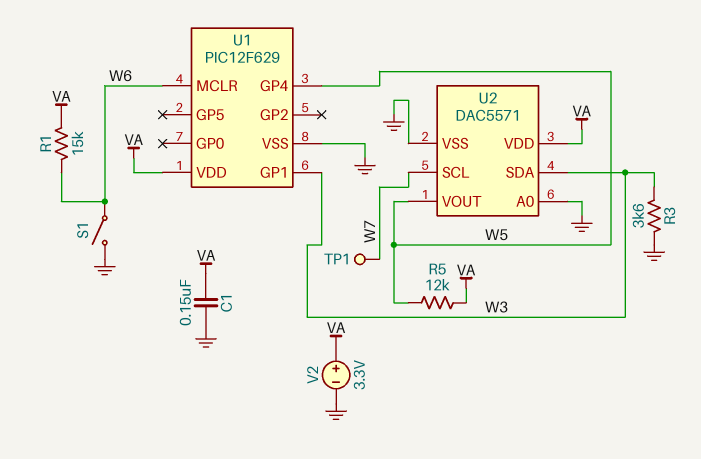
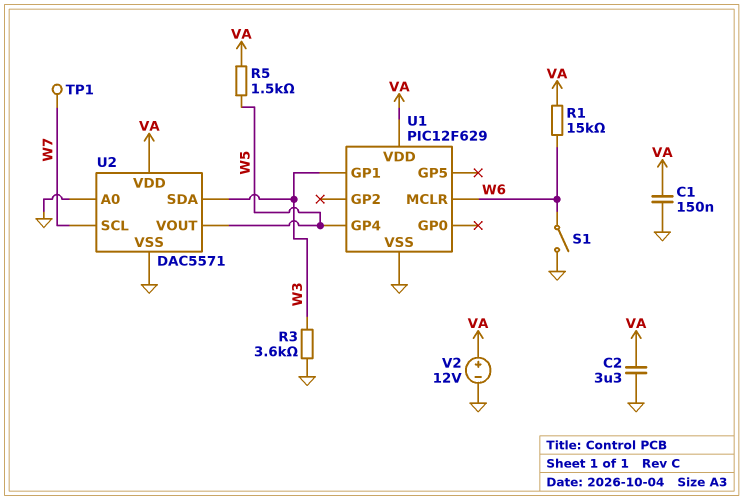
C2: none -> 3.3uF (GND, VA)
R5: 12k (VA, W5) -> 1.5k (VA, W5)
V2: 3.3V (plus VA, minus GND) -> 12V (plus VA, minus GND)

